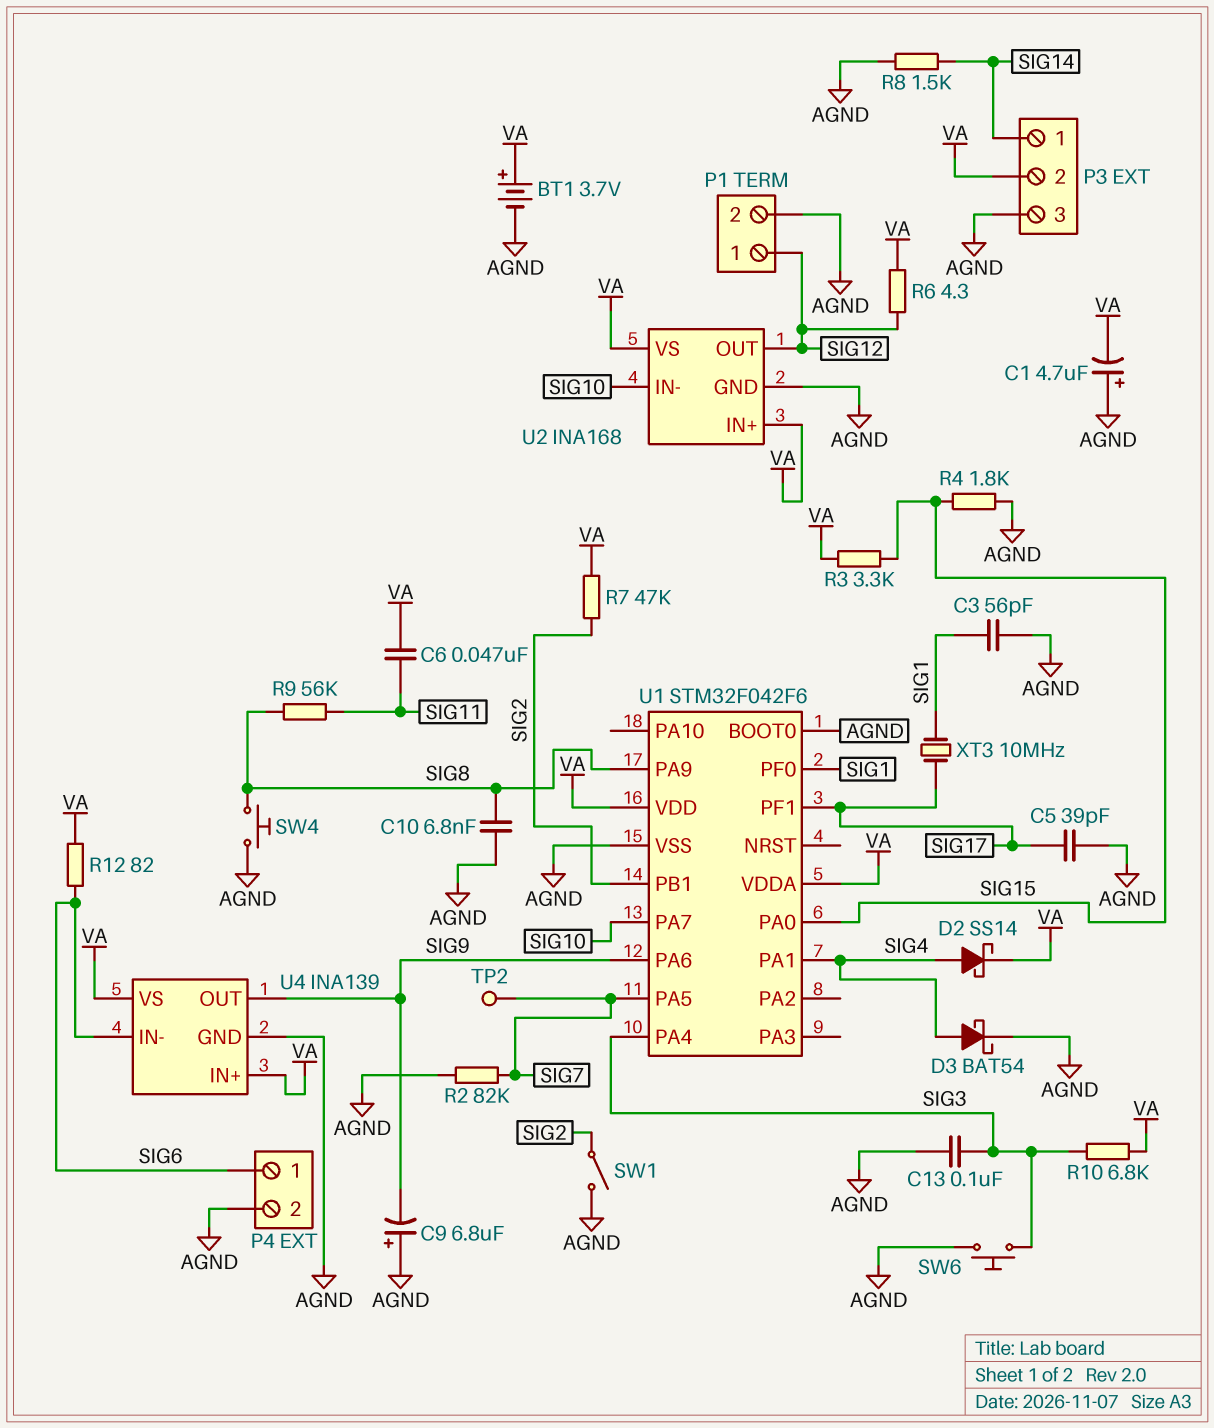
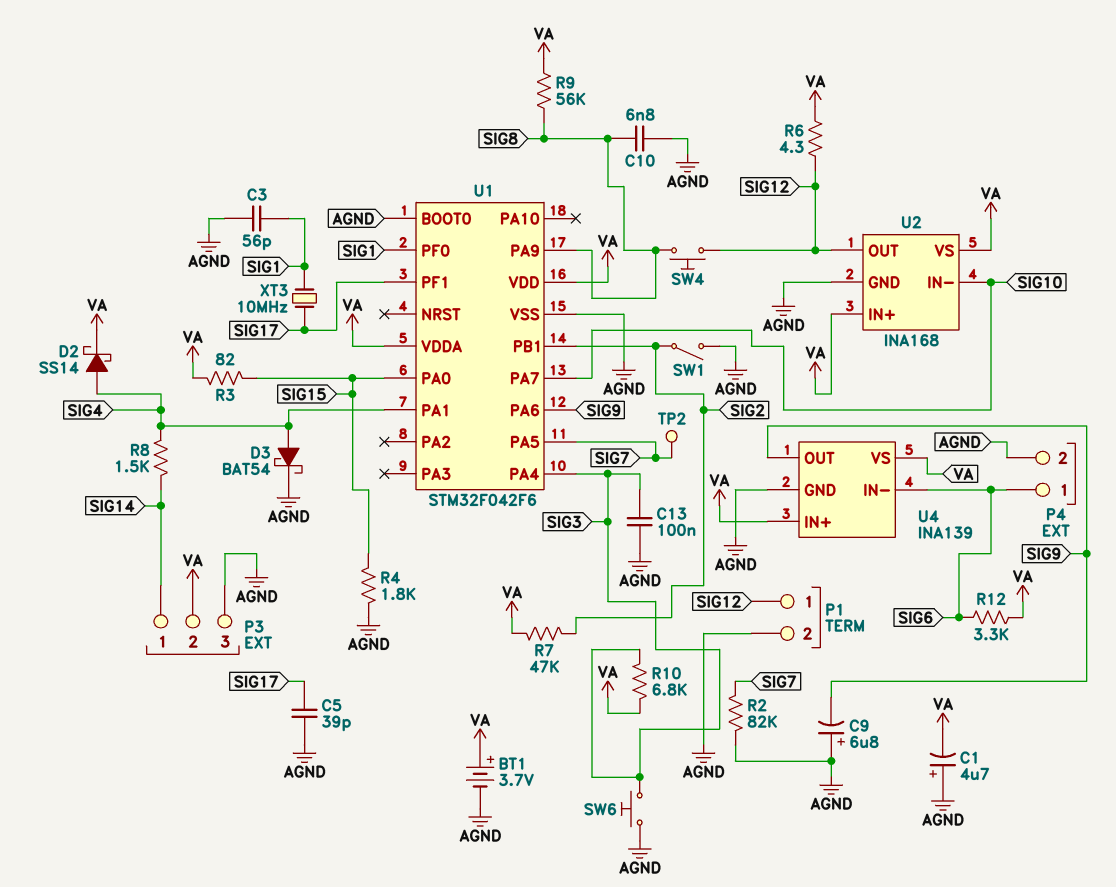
C6: 47nF (SIG11, VA) -> none
R3: 3.3k (SIG15, VA) -> 82 (SIG15, VA)
R8: 1.5k (AGND, SIG14) -> 1.5k (SIG4, SIG14)
R9: 56k (SIG8, SIG11) -> 56k (SIG8, VA)
R12: 82 (SIG6, VA) -> 3.3k (SIG6, VA)
SW4: button (AGND, SIG8) -> button (SIG8, SIG12)

